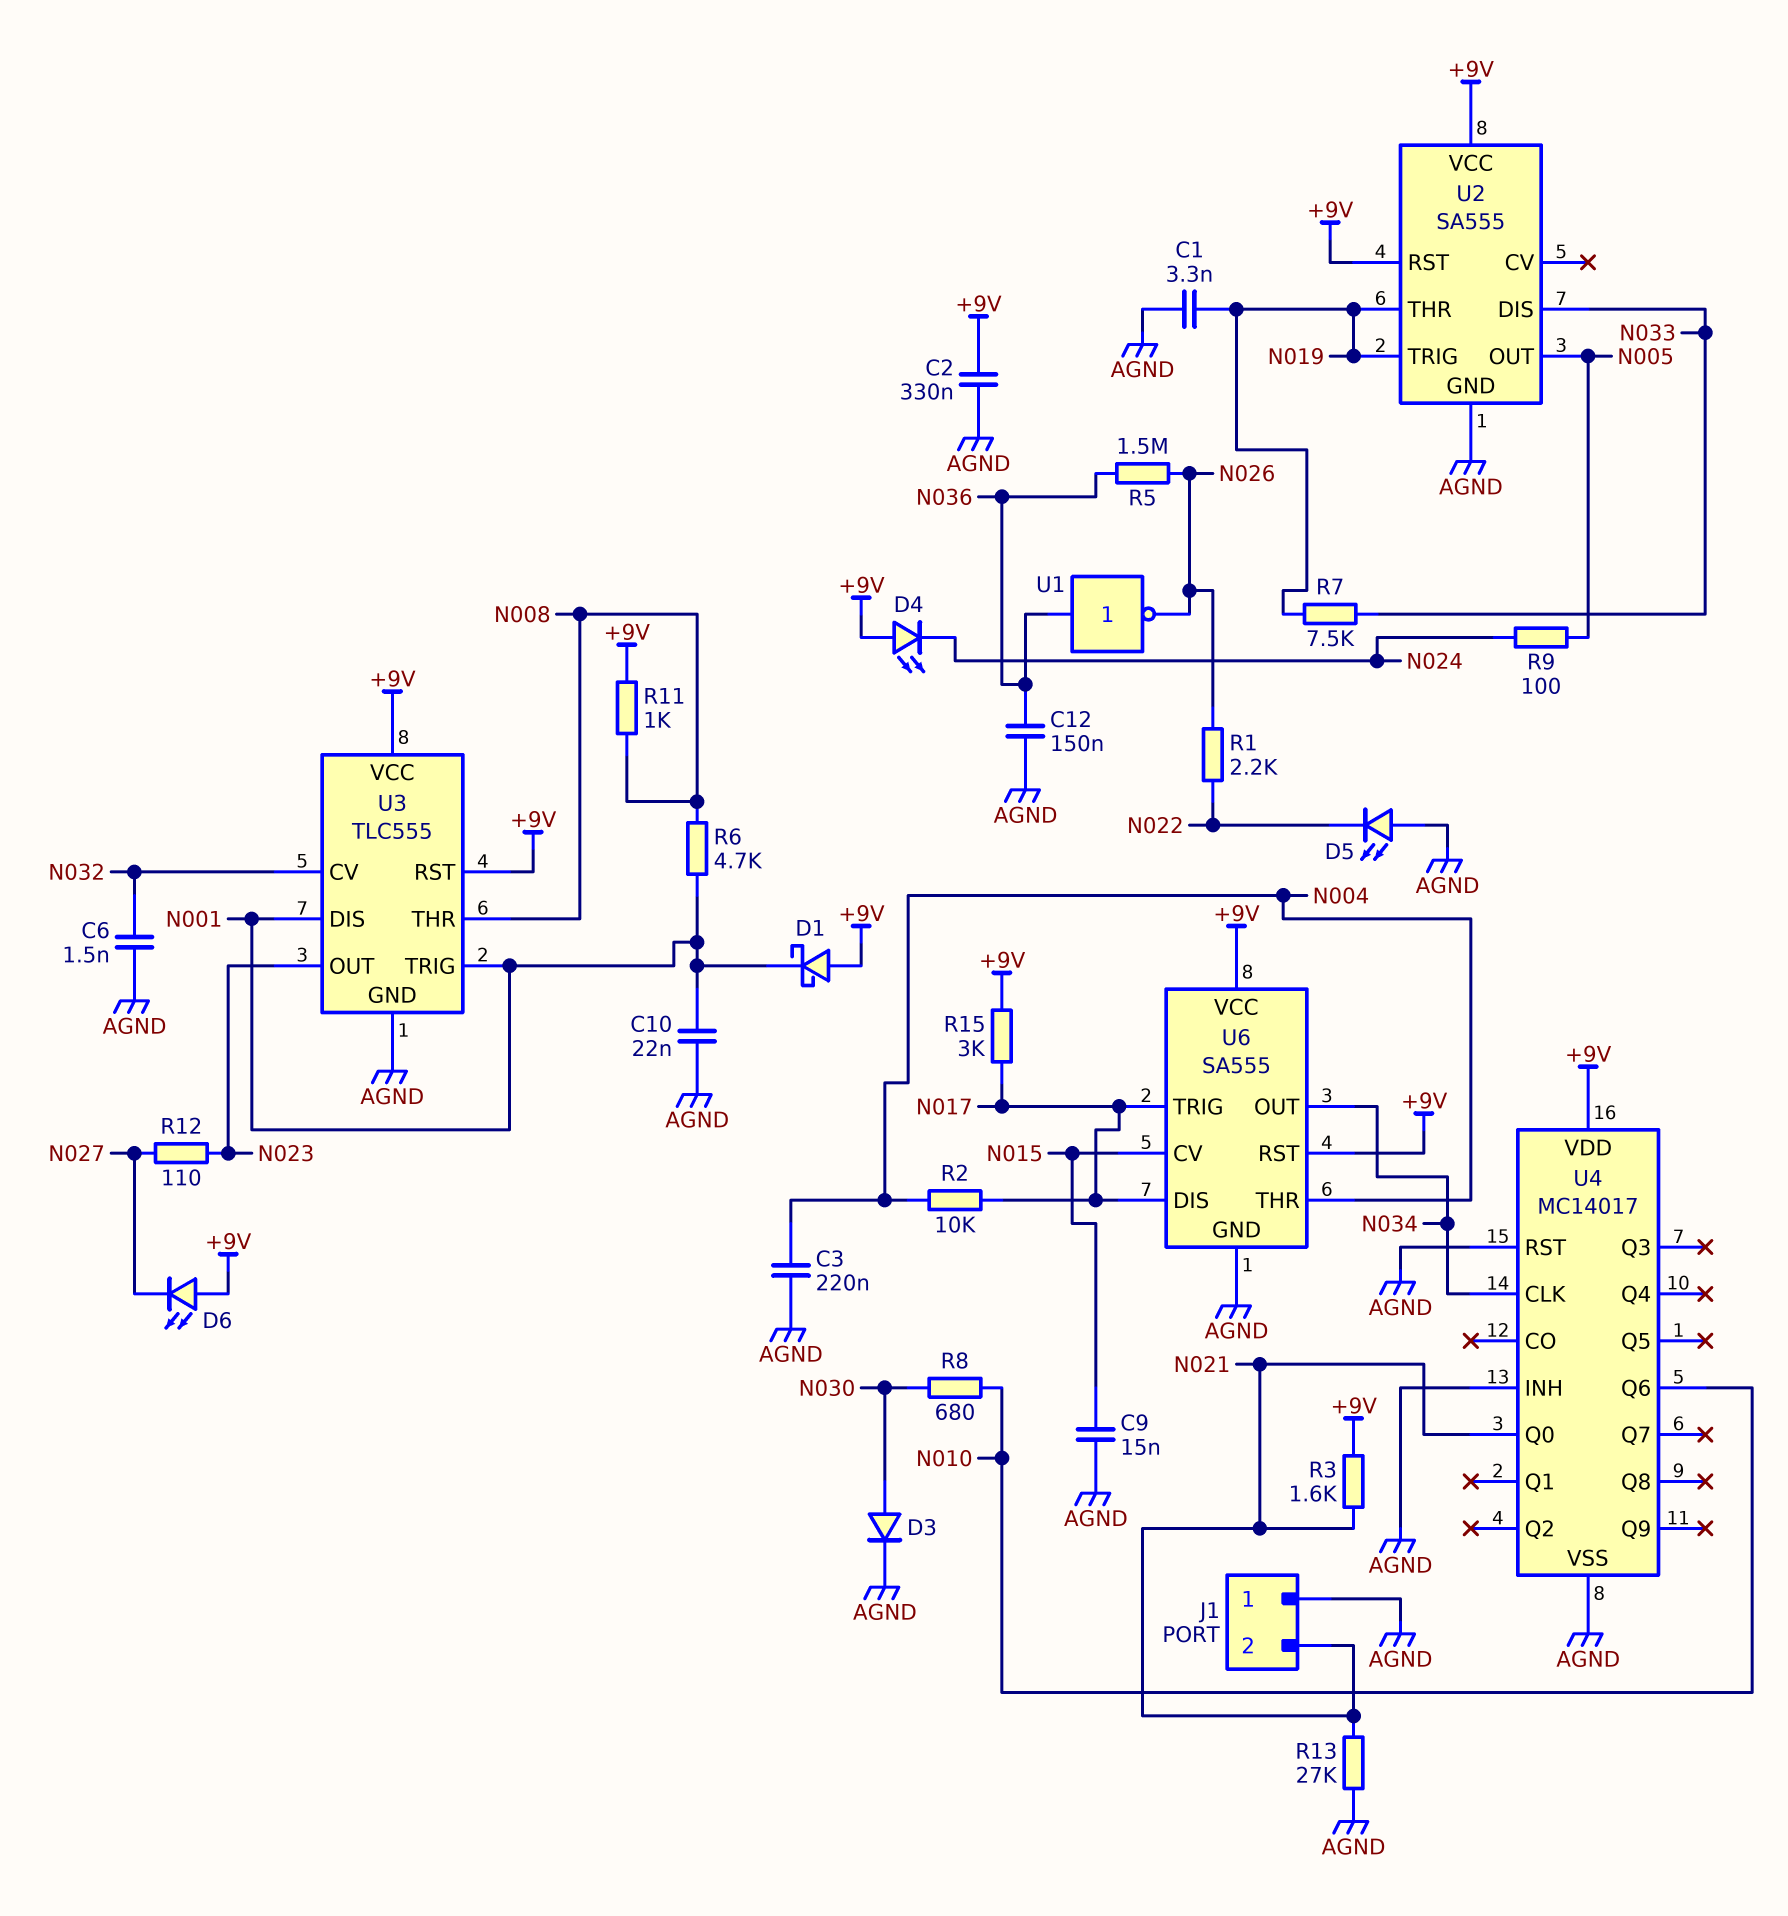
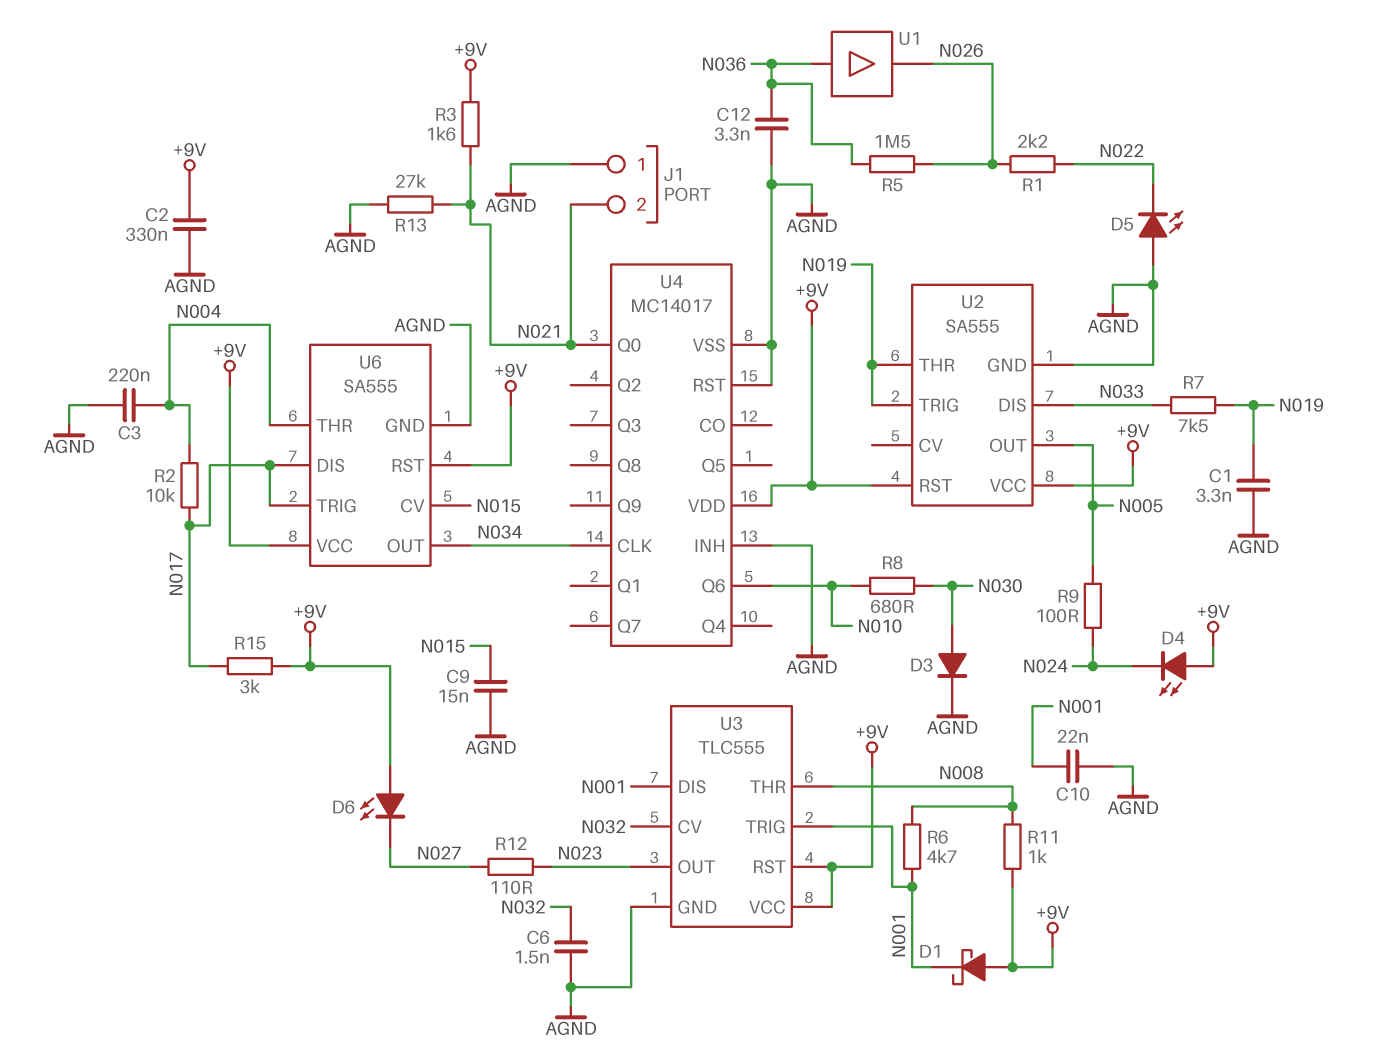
C12: 150nF (AGND, N036) -> 3.3nF (AGND, N036)
U1: NOT (in N036, out N026) -> buffer (in N036, out N026)

